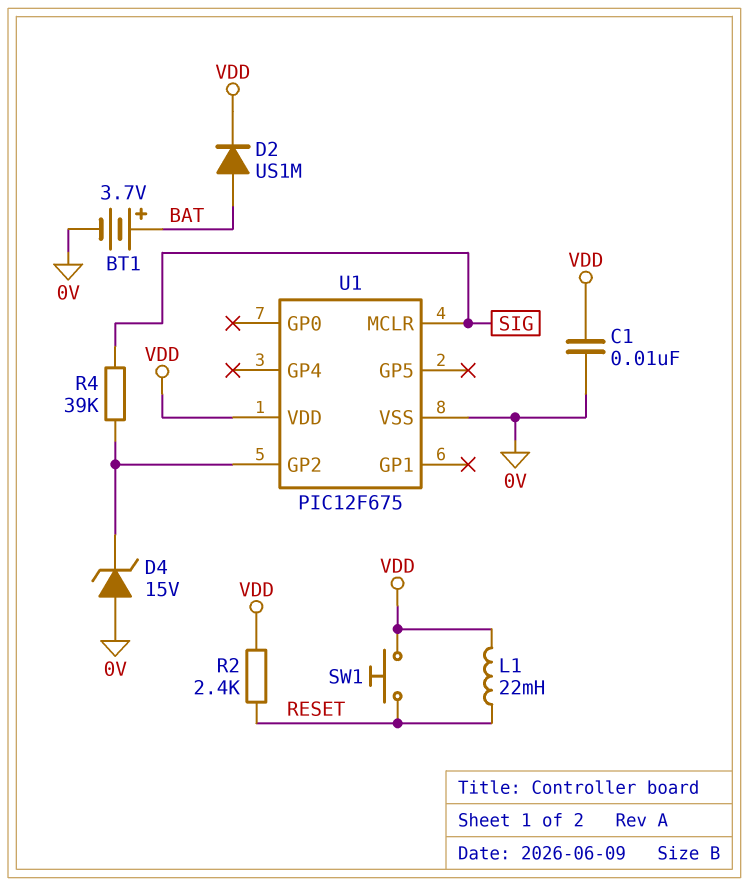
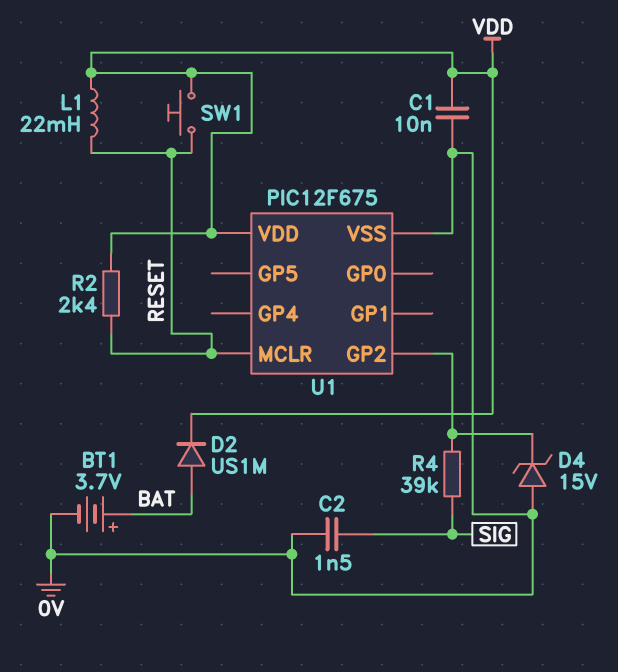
C2: none -> 1.5nF (0V, SIG)
U1 pin MCLR: SIG -> RESET

